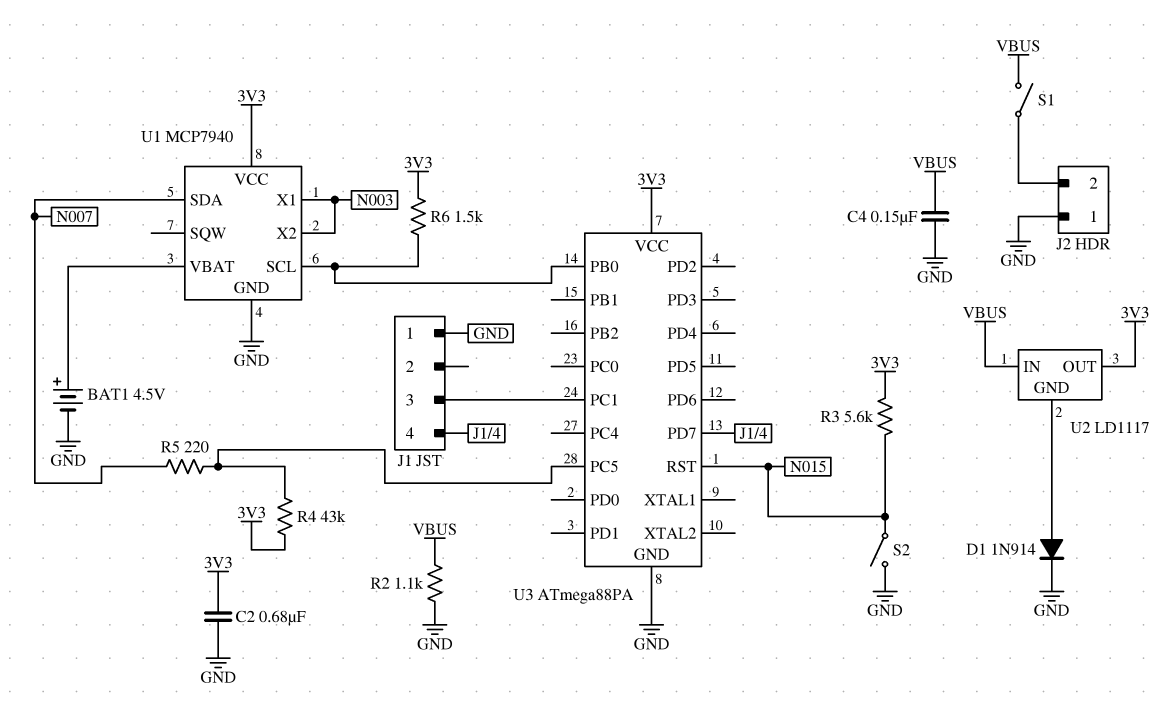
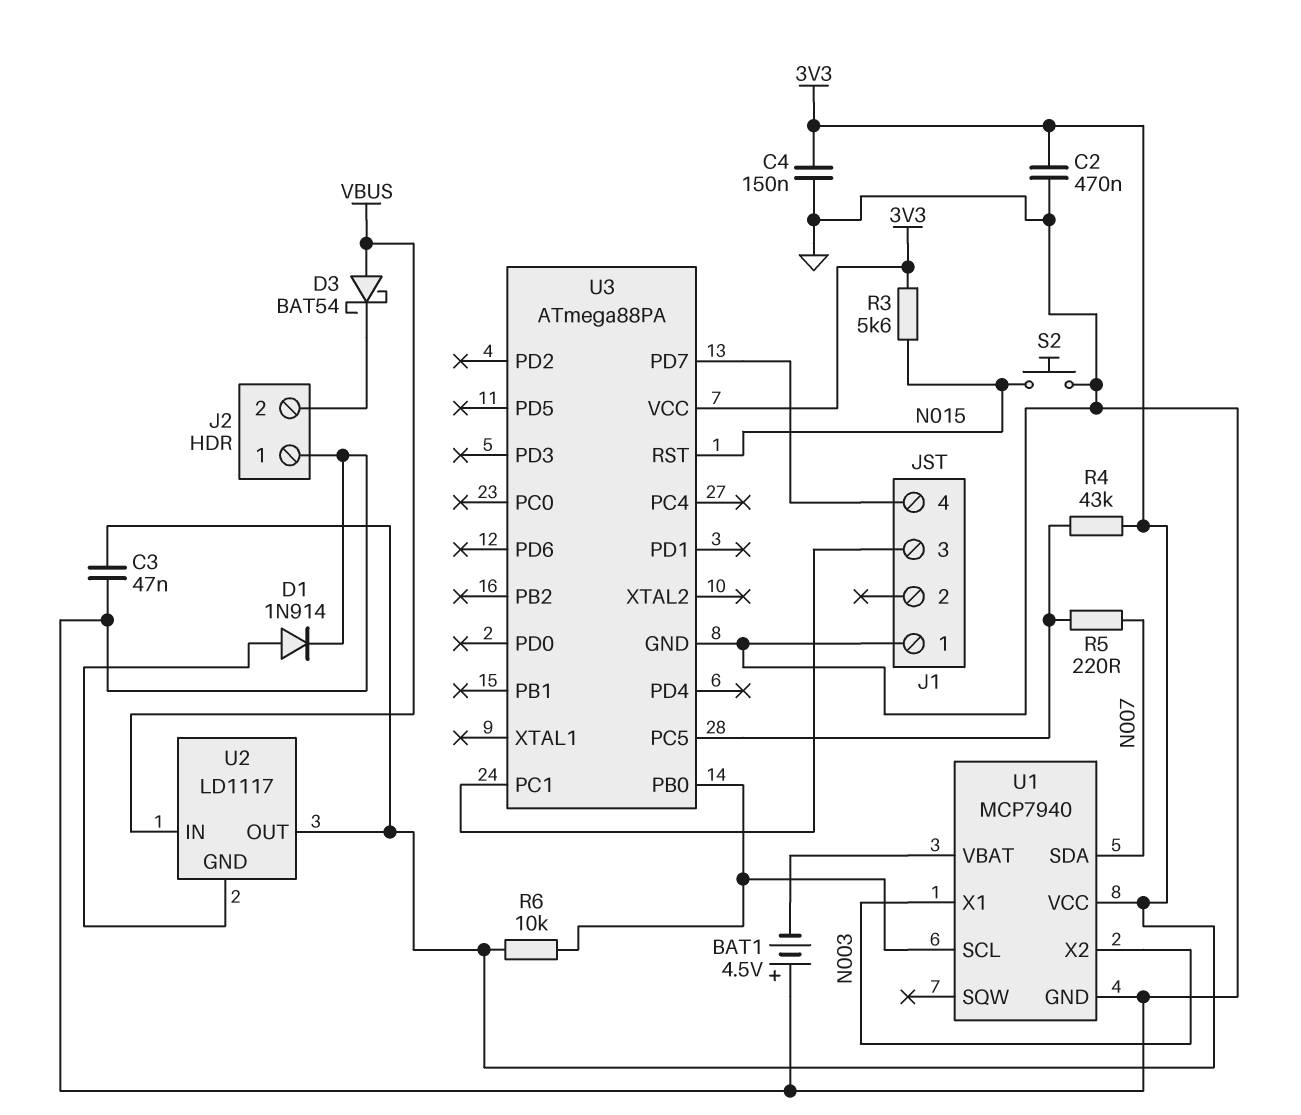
BAT1: 4.5V (plus U1/VBAT, minus GND) -> 4.5V (plus GND, minus U1/VBAT)
C2: 680nF (3V3, GND) -> 470nF (3V3, GND)
C3: none -> 47nF (3V3, GND)
C4: 150nF (GND, VBUS) -> 150nF (3V3, GND)
D3: none -> schottky BAT54 (A VBUS, K J2/2)
R2: 1.1k (GND, VBUS) -> none
R6: 1.5k (3V3, U1/SCL) -> 10k (3V3, U1/SCL)
S1: switch (J2/2, VBUS) -> none
S2: switch (GND, N015) -> button (GND, N015)

